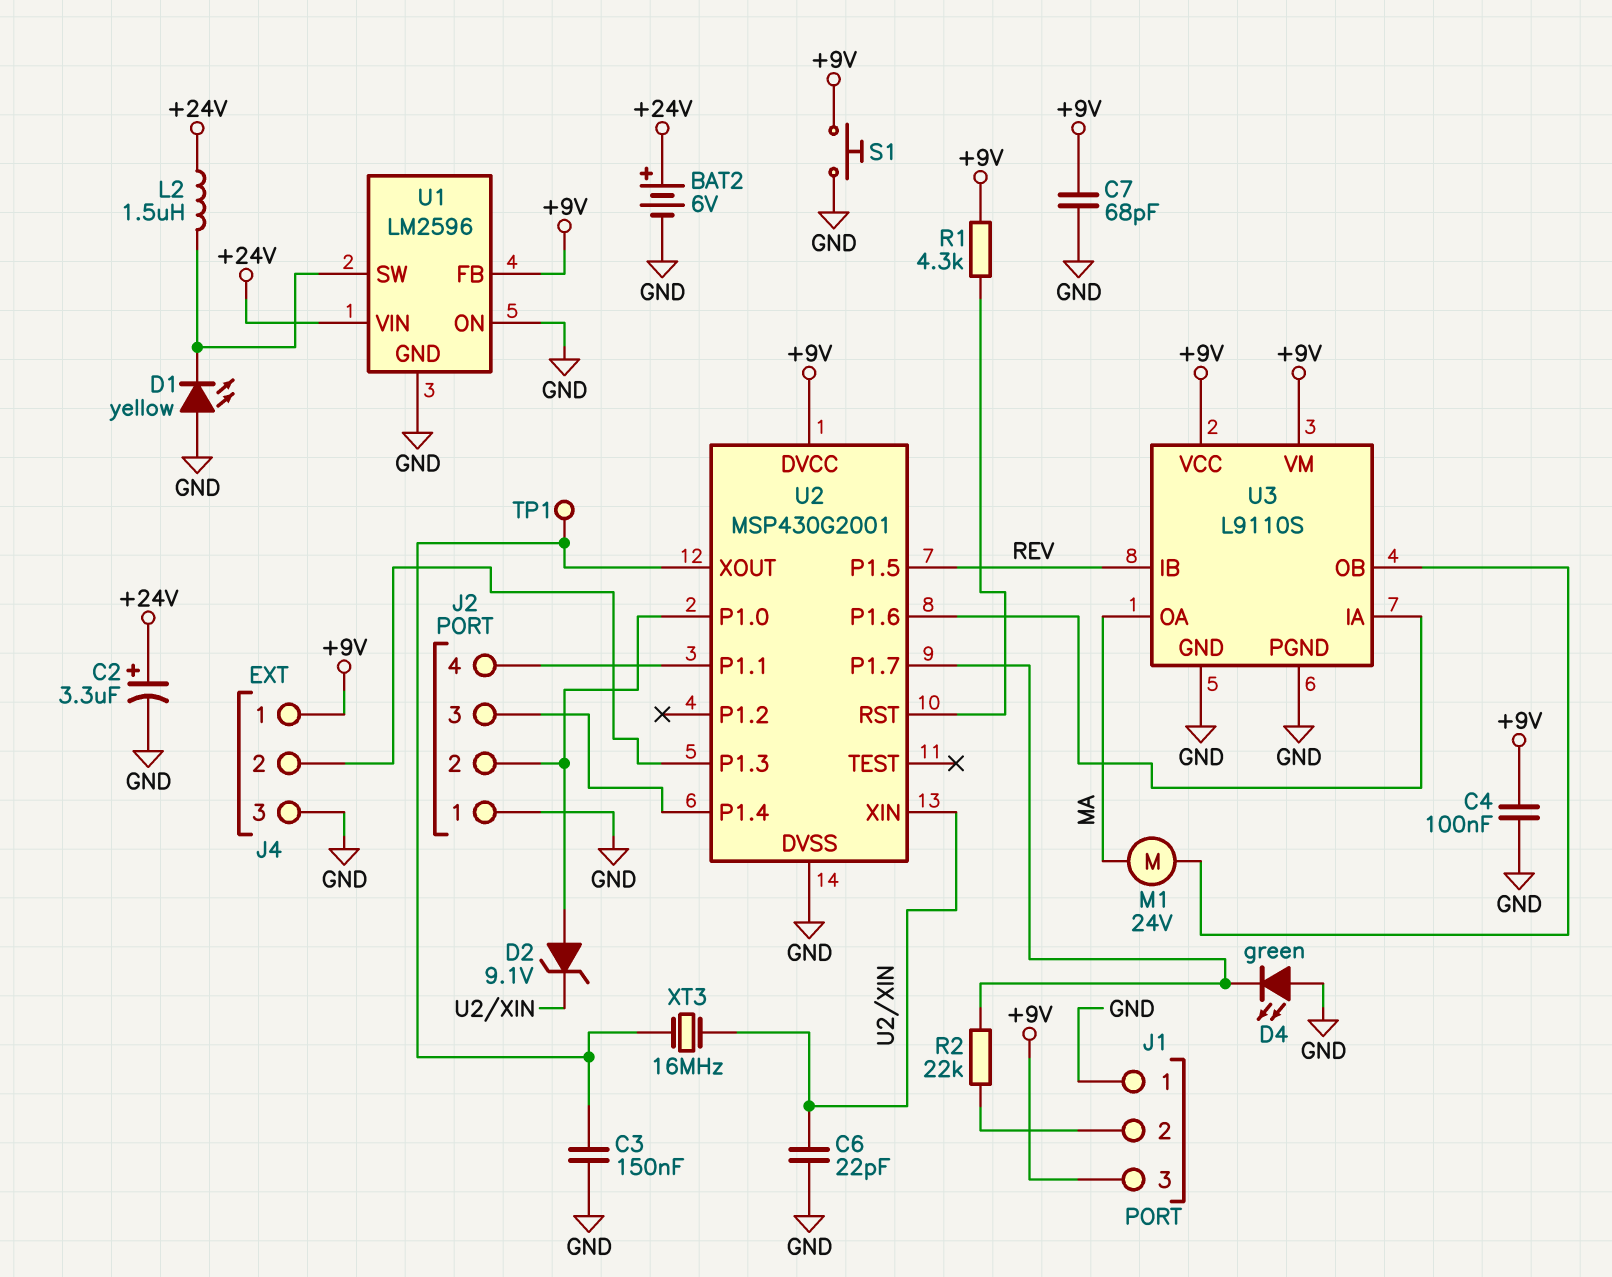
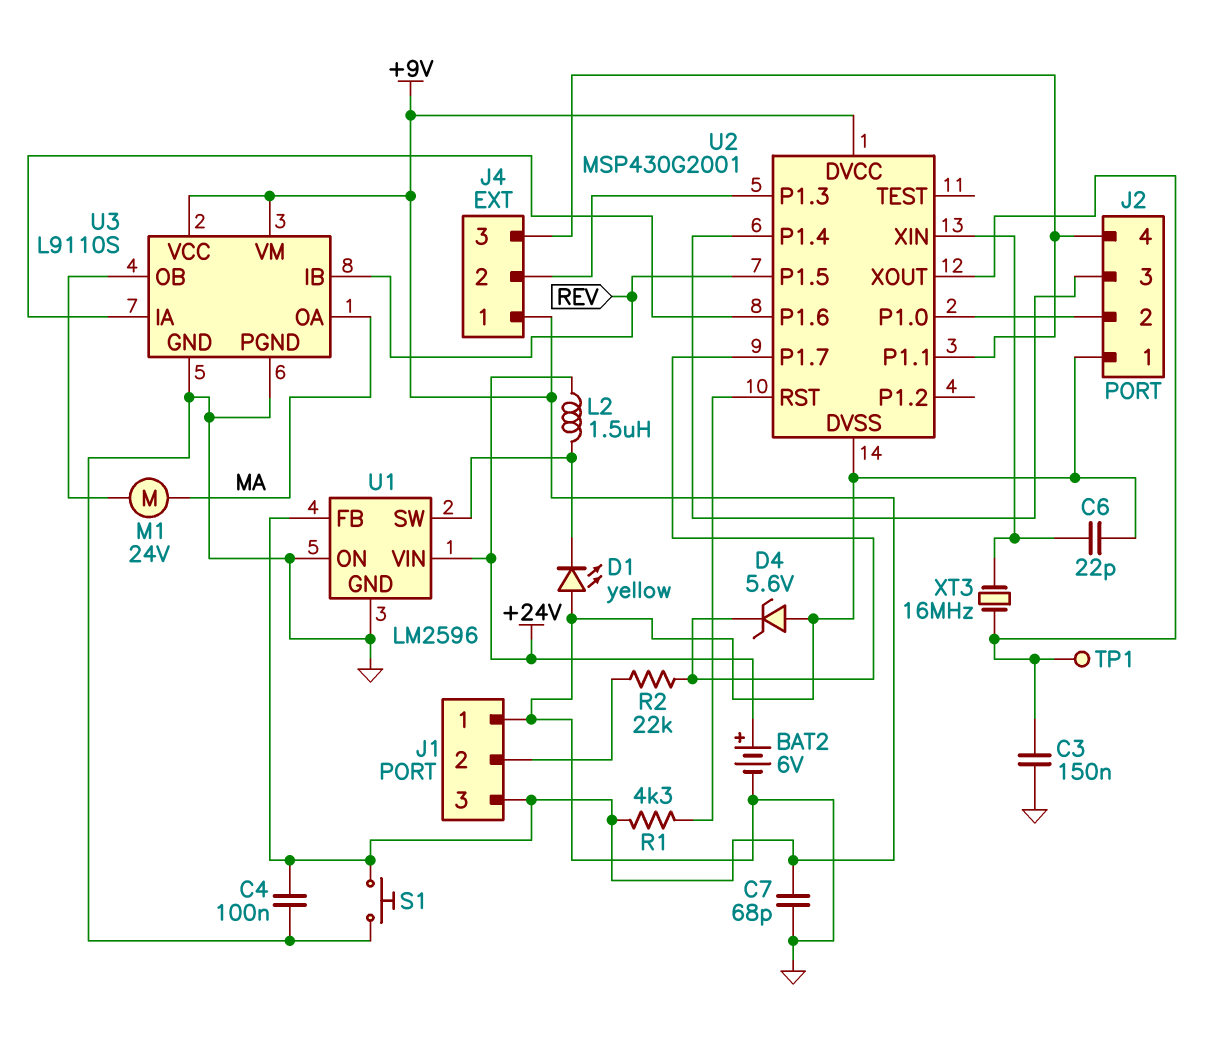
C2: 3.3uF (plus +24V, minus GND) -> none
D2: zener 9.1V (A J2/2, K U2/XIN) -> none
D4: LED green (A GND, K U2/P1.7) -> zener 5.6V (A GND, K U2/P1.7)
J4 pin 3: GND -> J2/4

